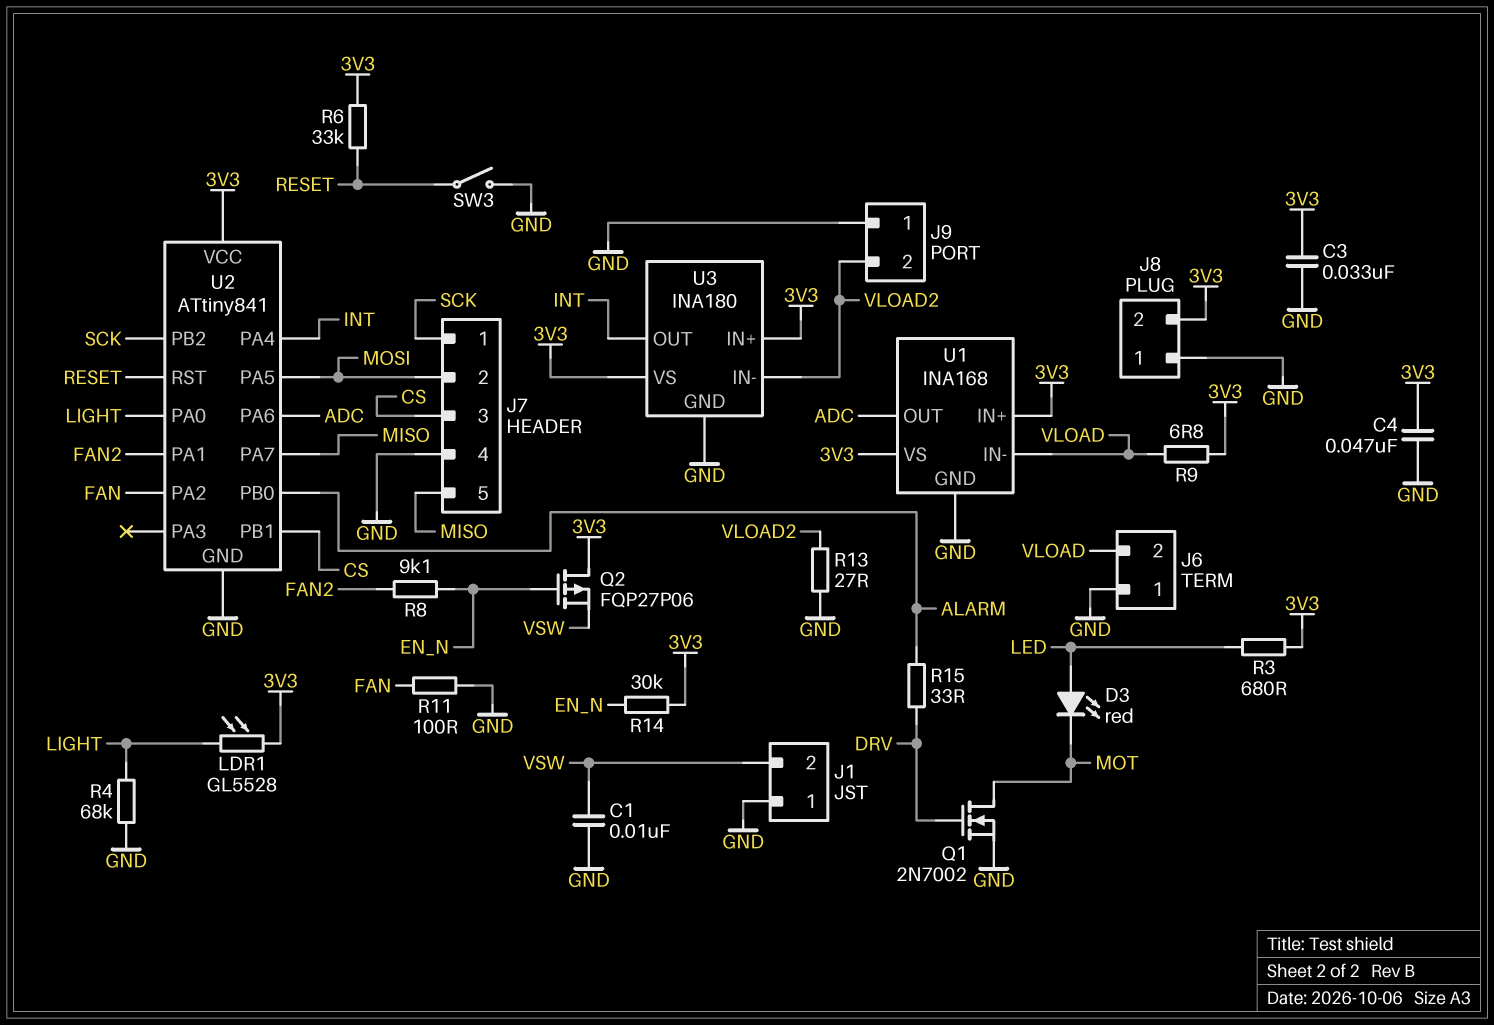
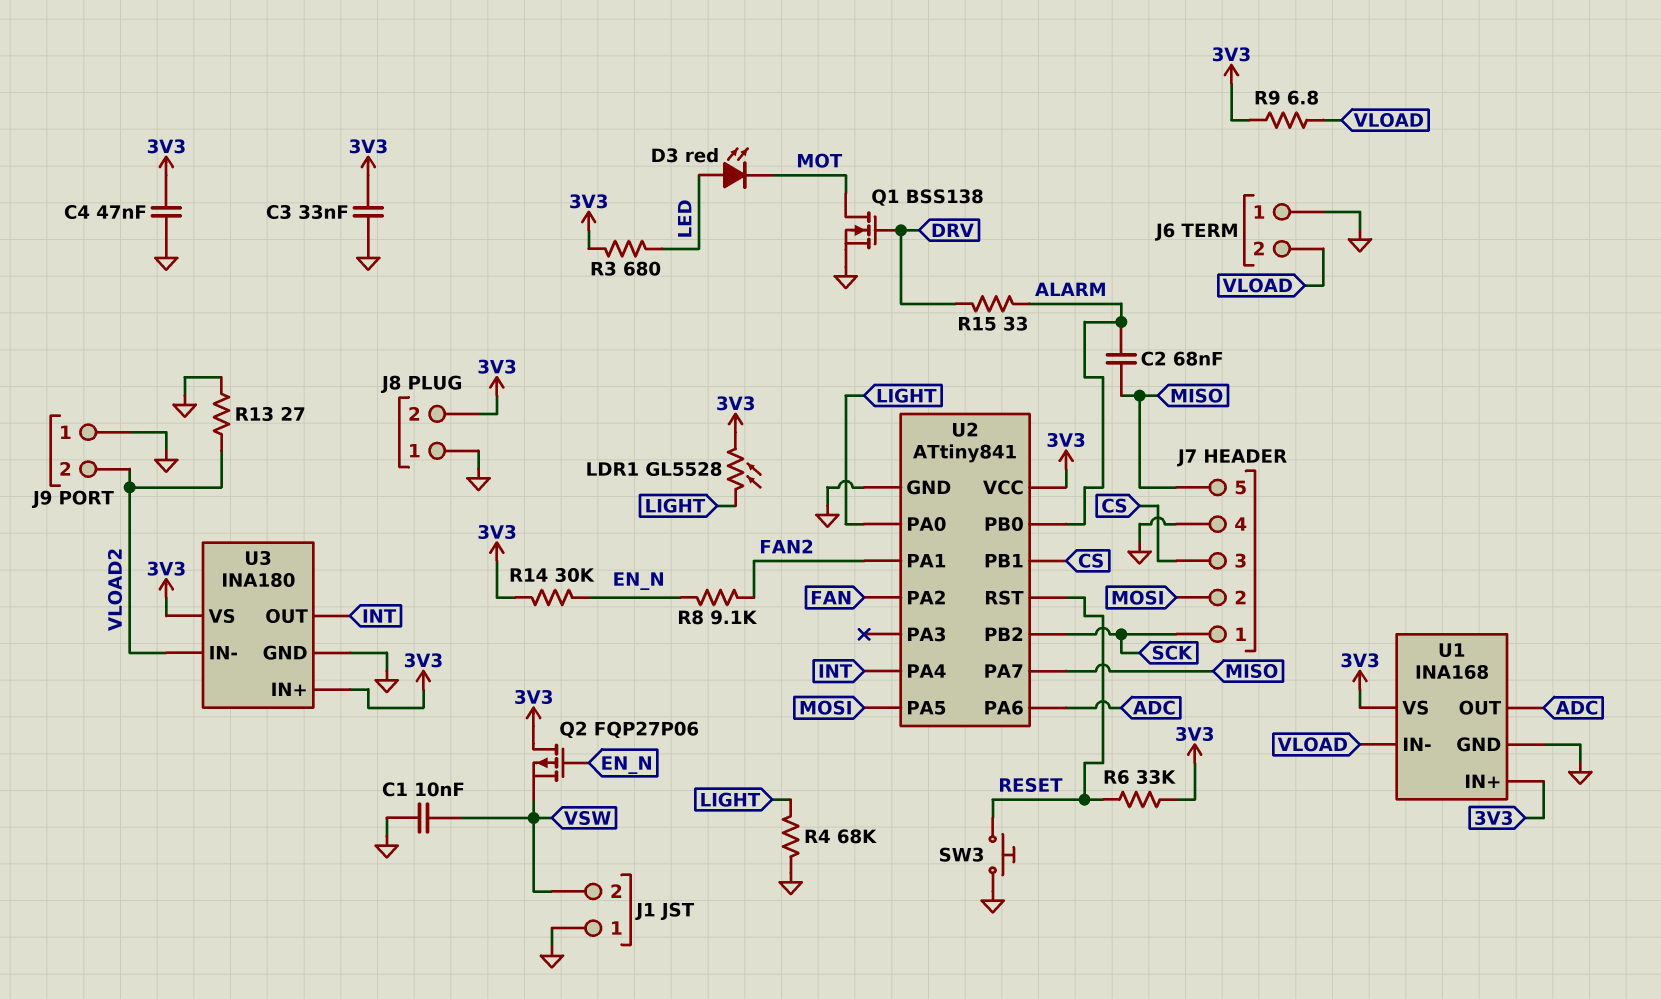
C2: none -> 68nF (ALARM, MISO)
Q1: NMOS 2N7002 (G DRV, D MOT, S GND) -> NMOS BSS138 (G DRV, D MOT, S GND)
R11: 100 (FAN, GND) -> none
SW3: switch (GND, RESET) -> button (GND, RESET)

